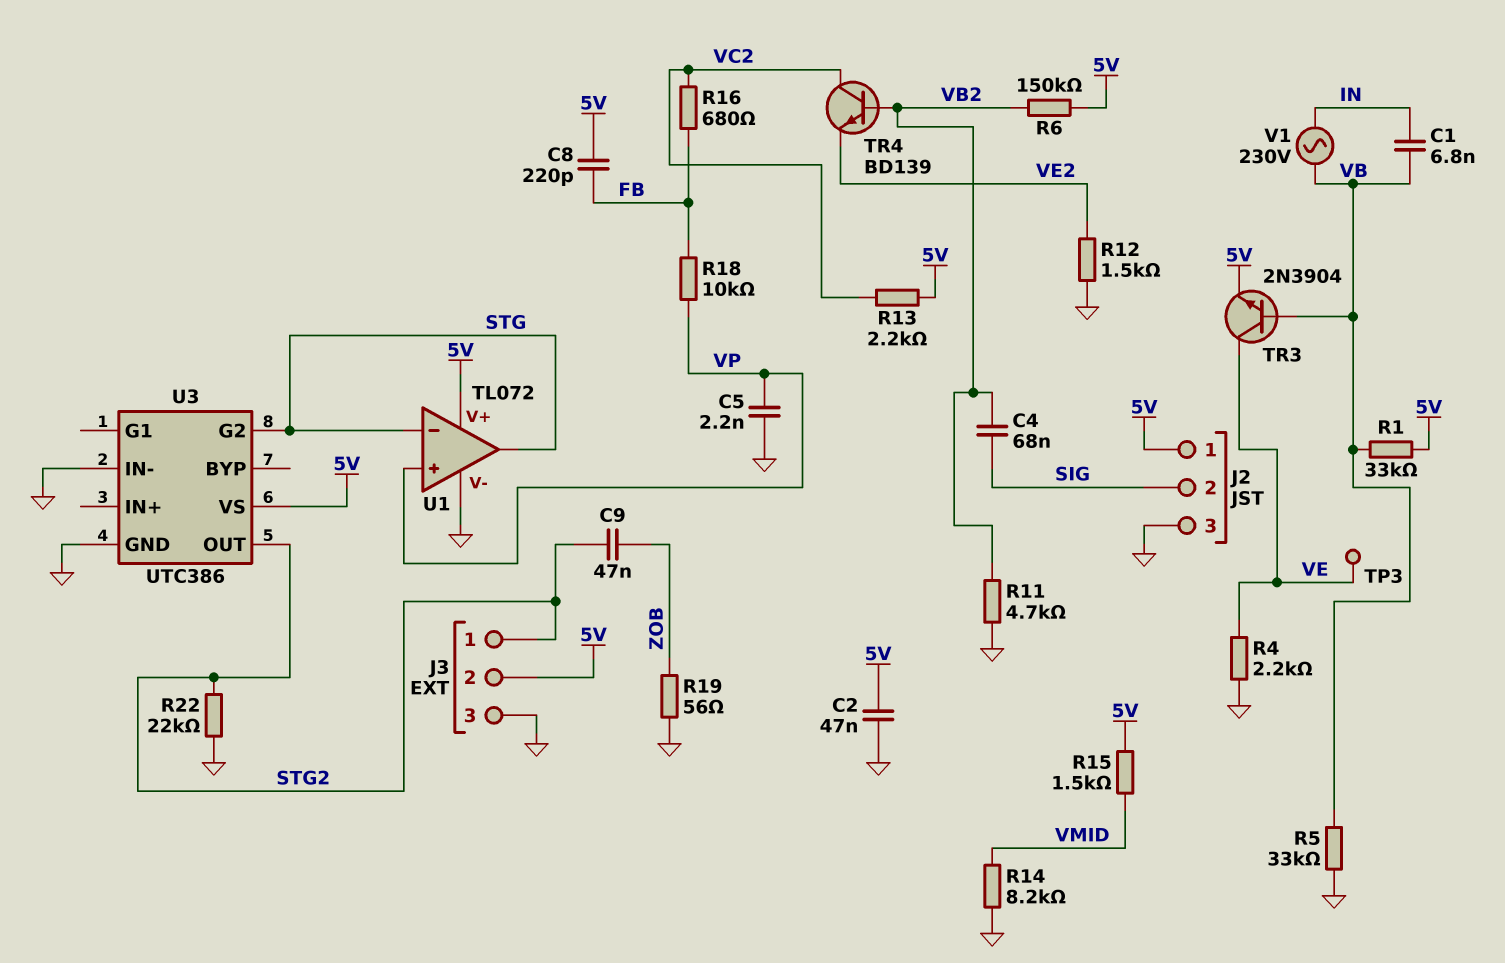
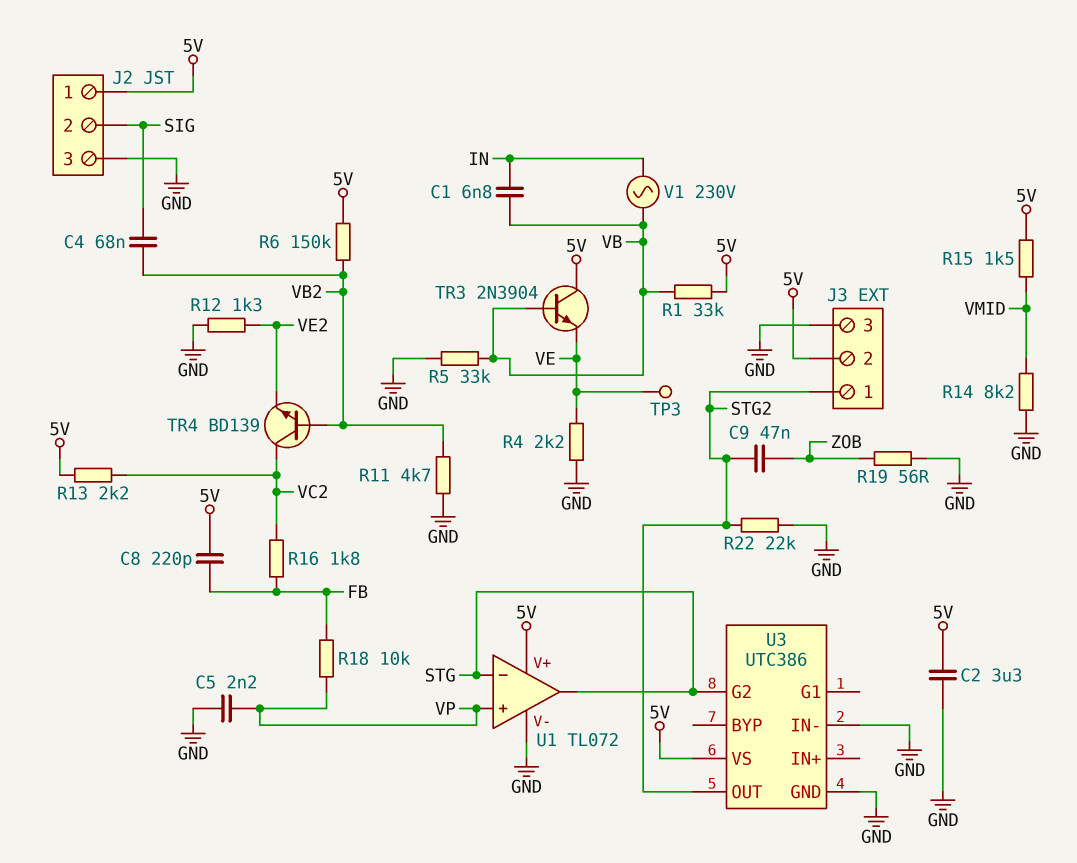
C2: 47nF (5V, GND) -> 3.3uF (5V, GND)
R12: 1.5k (GND, VE2) -> 1.3k (GND, VE2)
R16: 680 (FB, VC2) -> 1.8k (FB, VC2)
TR3: NPN 2N3904 (B VB, C VE, E 5V) -> NPN 2N3904 (B VB, C 5V, E VE)

